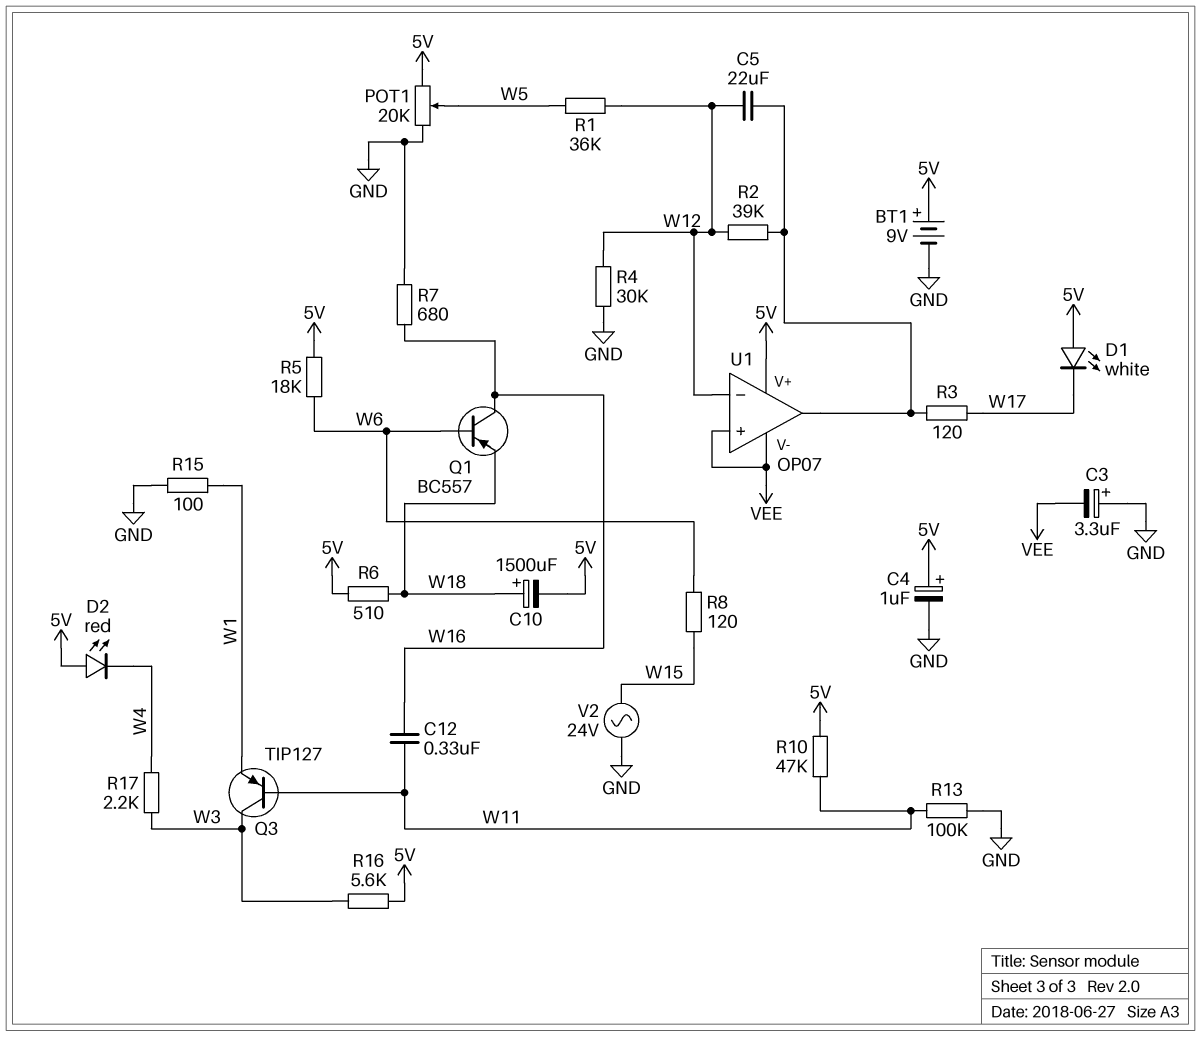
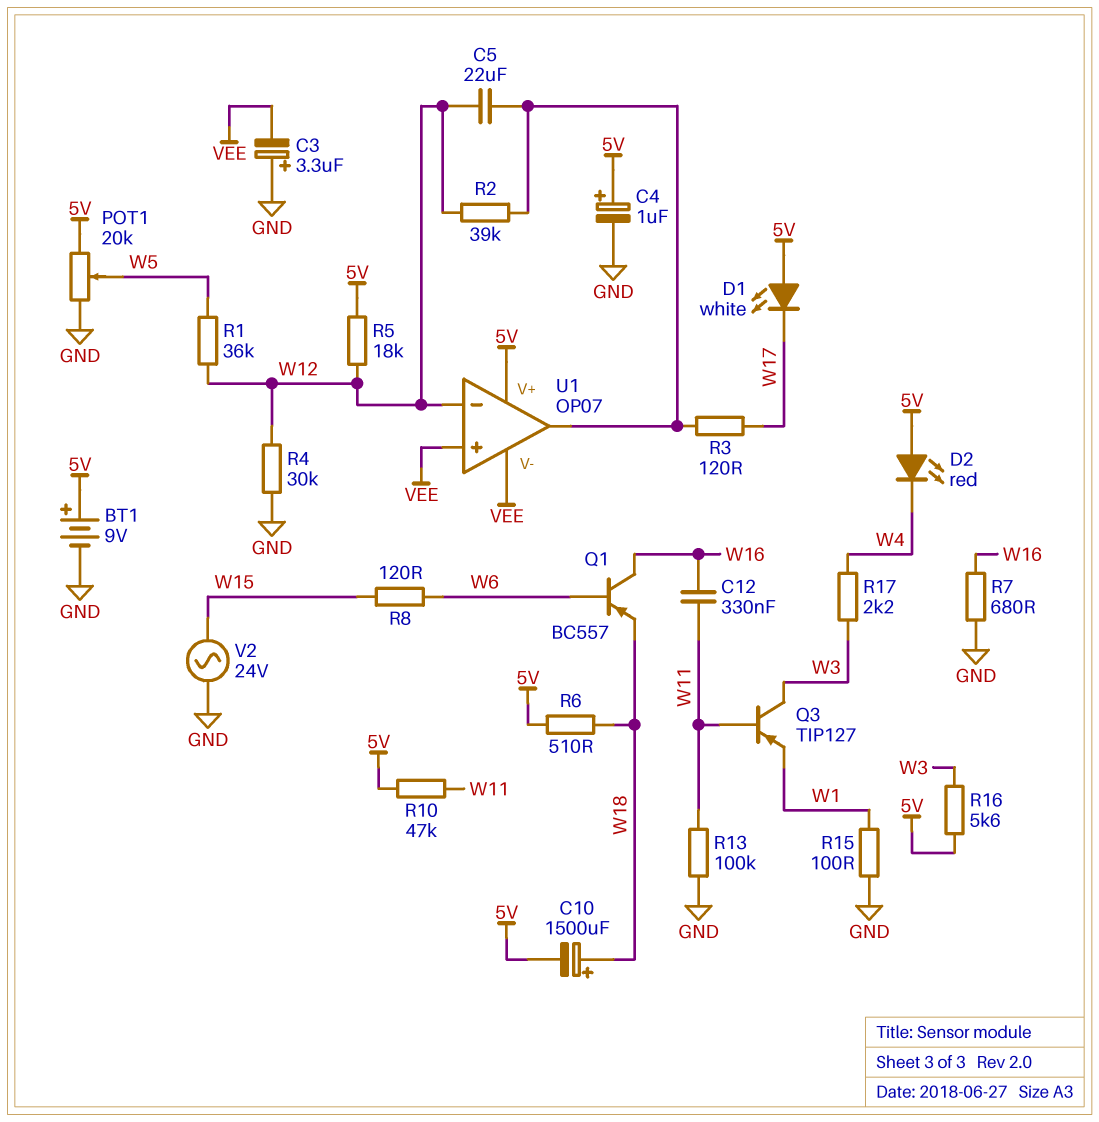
R5: 18k (5V, W6) -> 18k (5V, W12)

